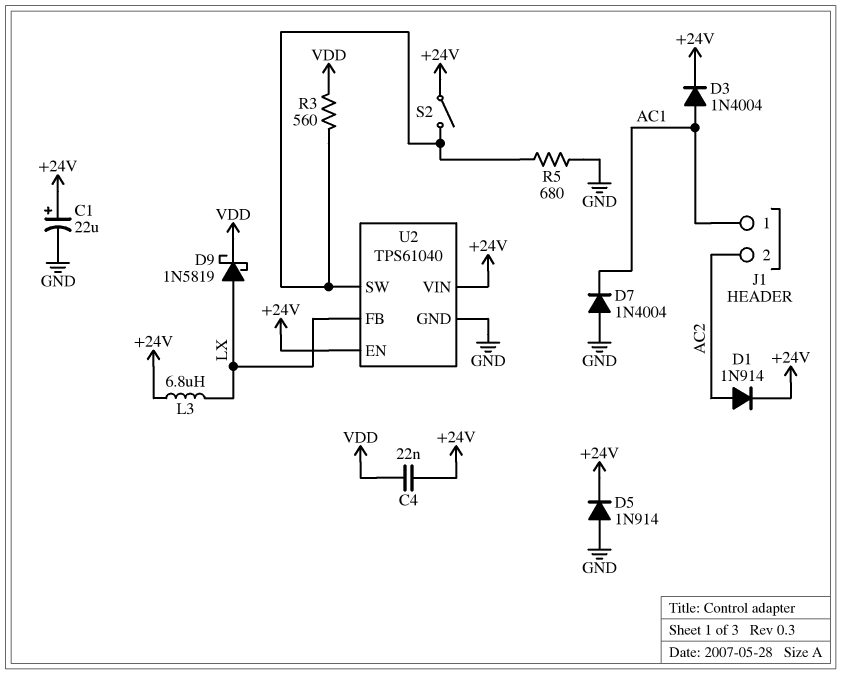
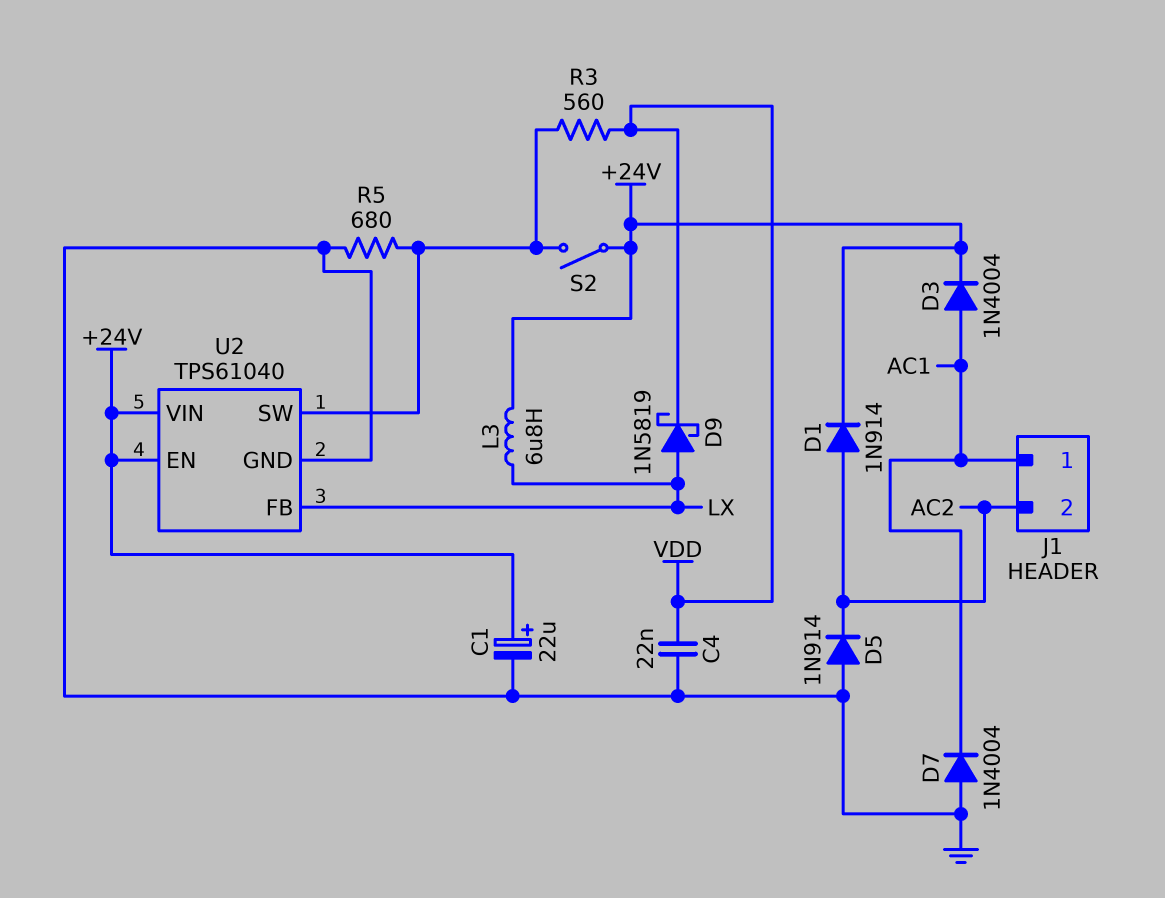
C4: 22nF (+24V, VDD) -> 22nF (GND, VDD)
D5: diode 1N914 (A GND, K +24V) -> diode 1N914 (A GND, K AC2)

